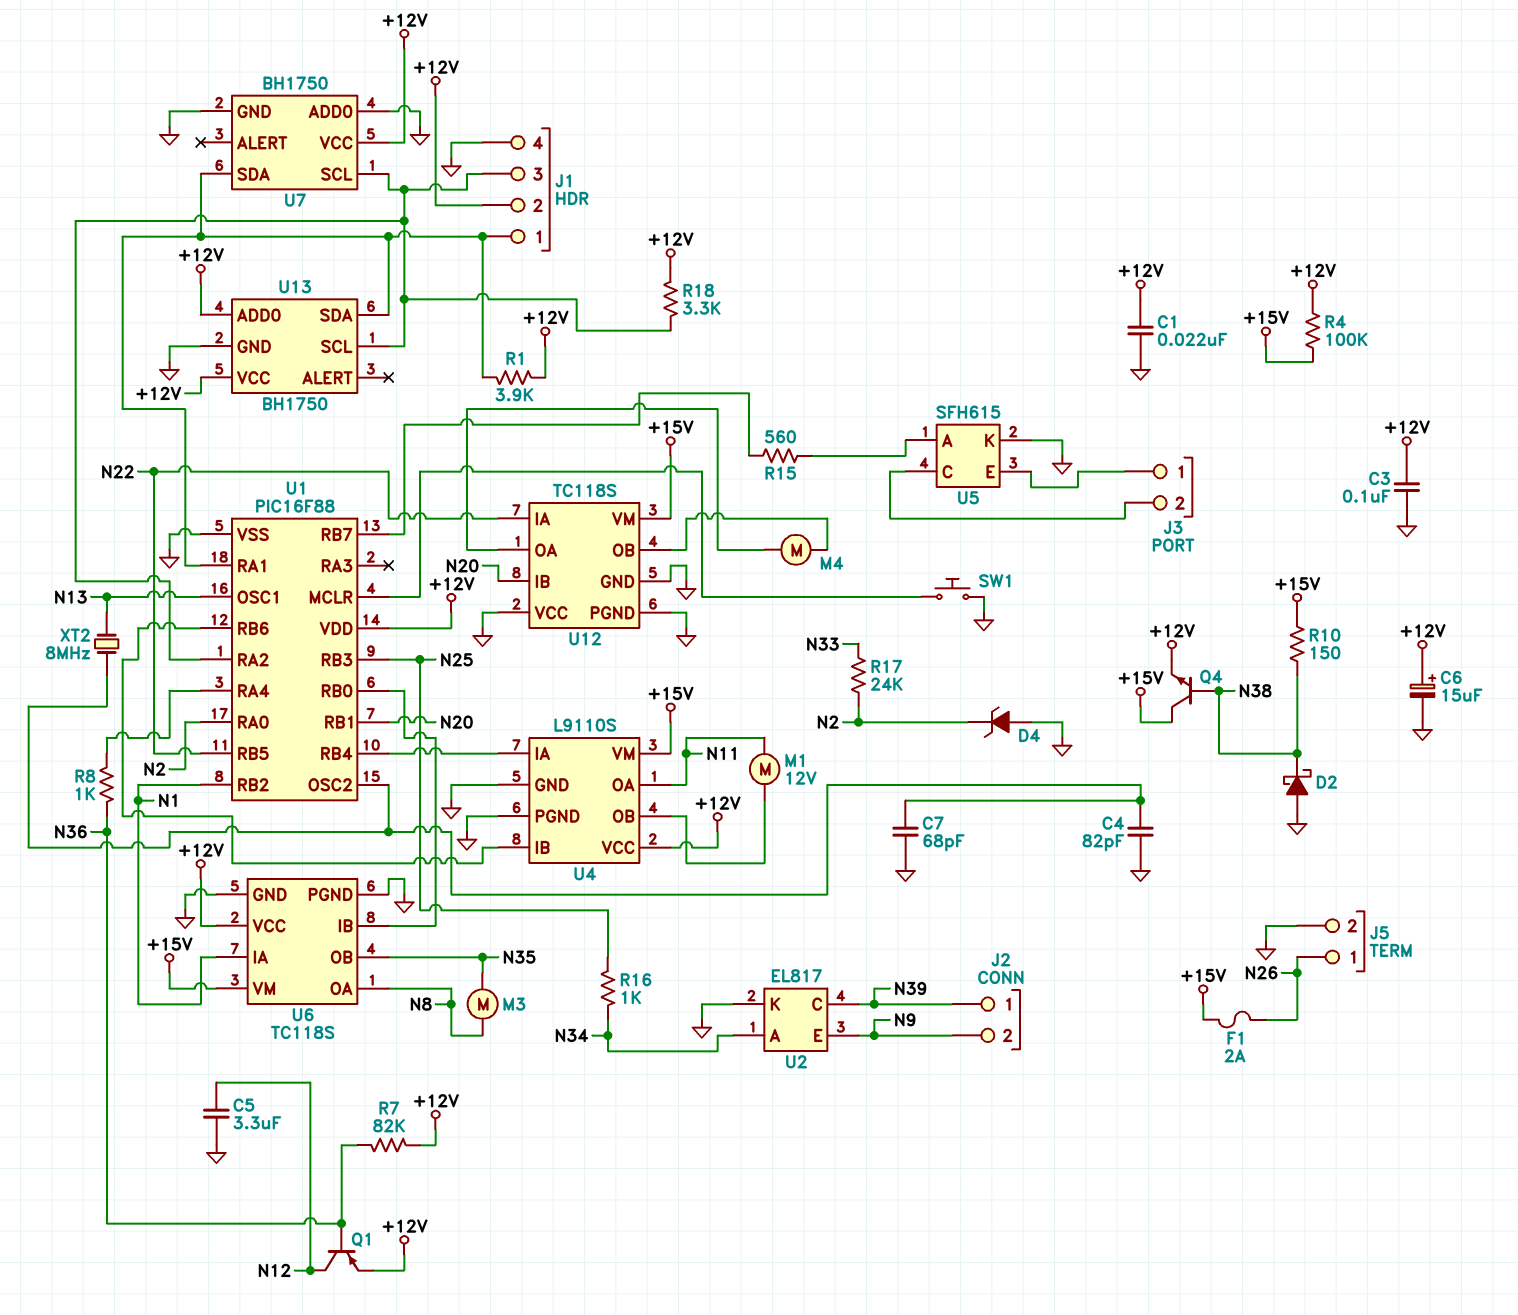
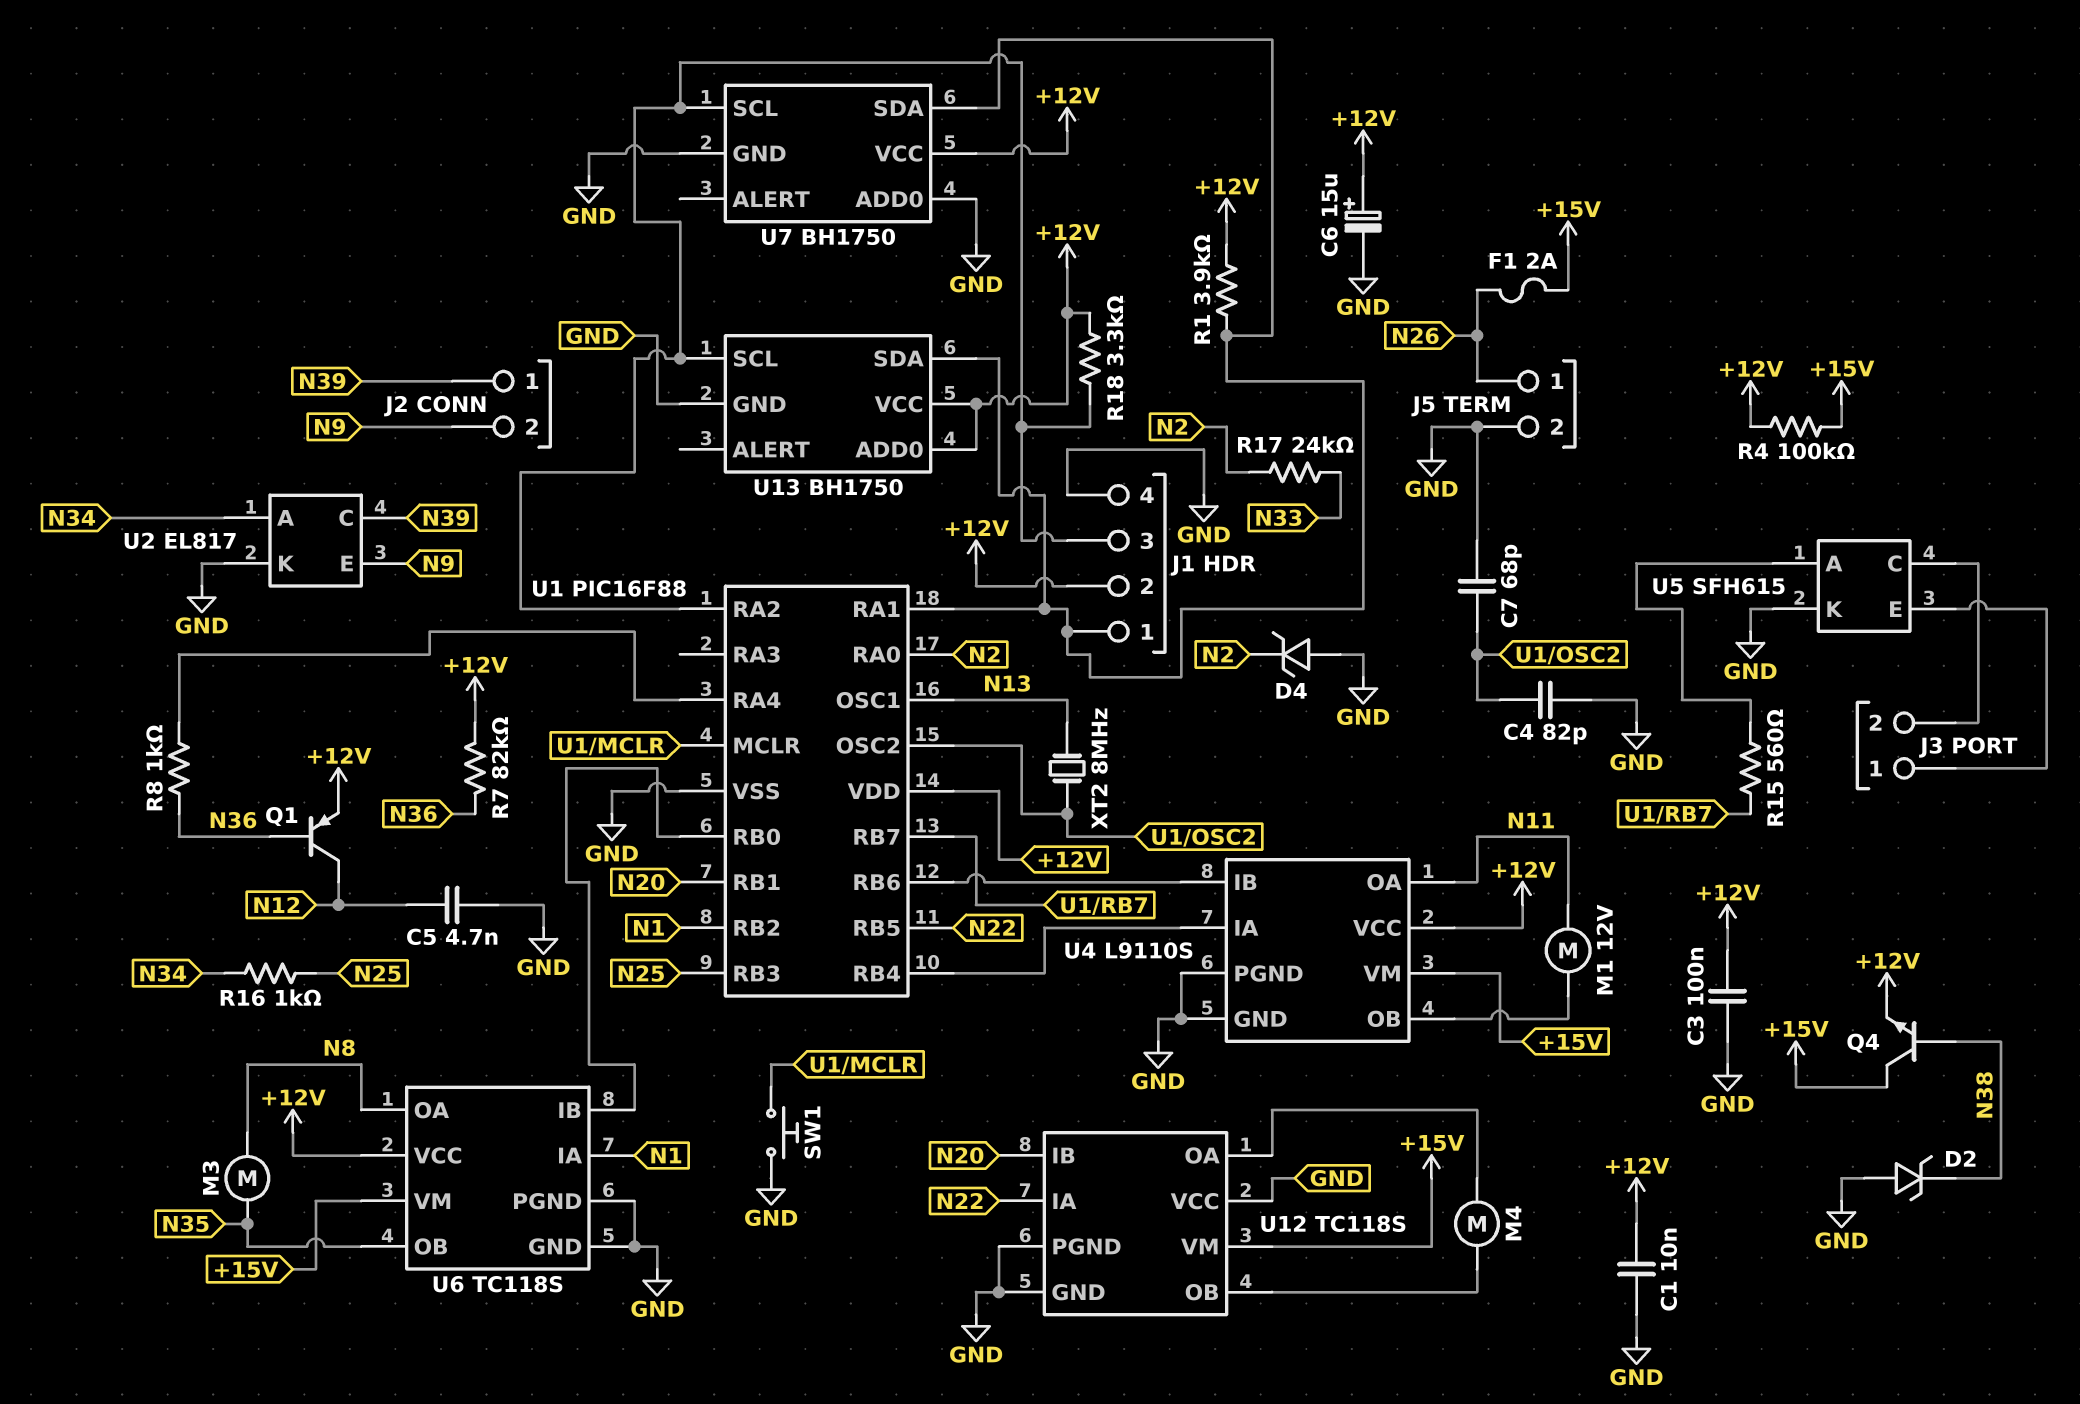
C1: 22nF (+12V, GND) -> 10nF (+12V, GND)
C5: 3.3uF (GND, N12) -> 4.7nF (GND, N12)
D2: schottky (A GND, K N38) -> zener (A GND, K N38)
R10: 150 (+15V, N38) -> none

